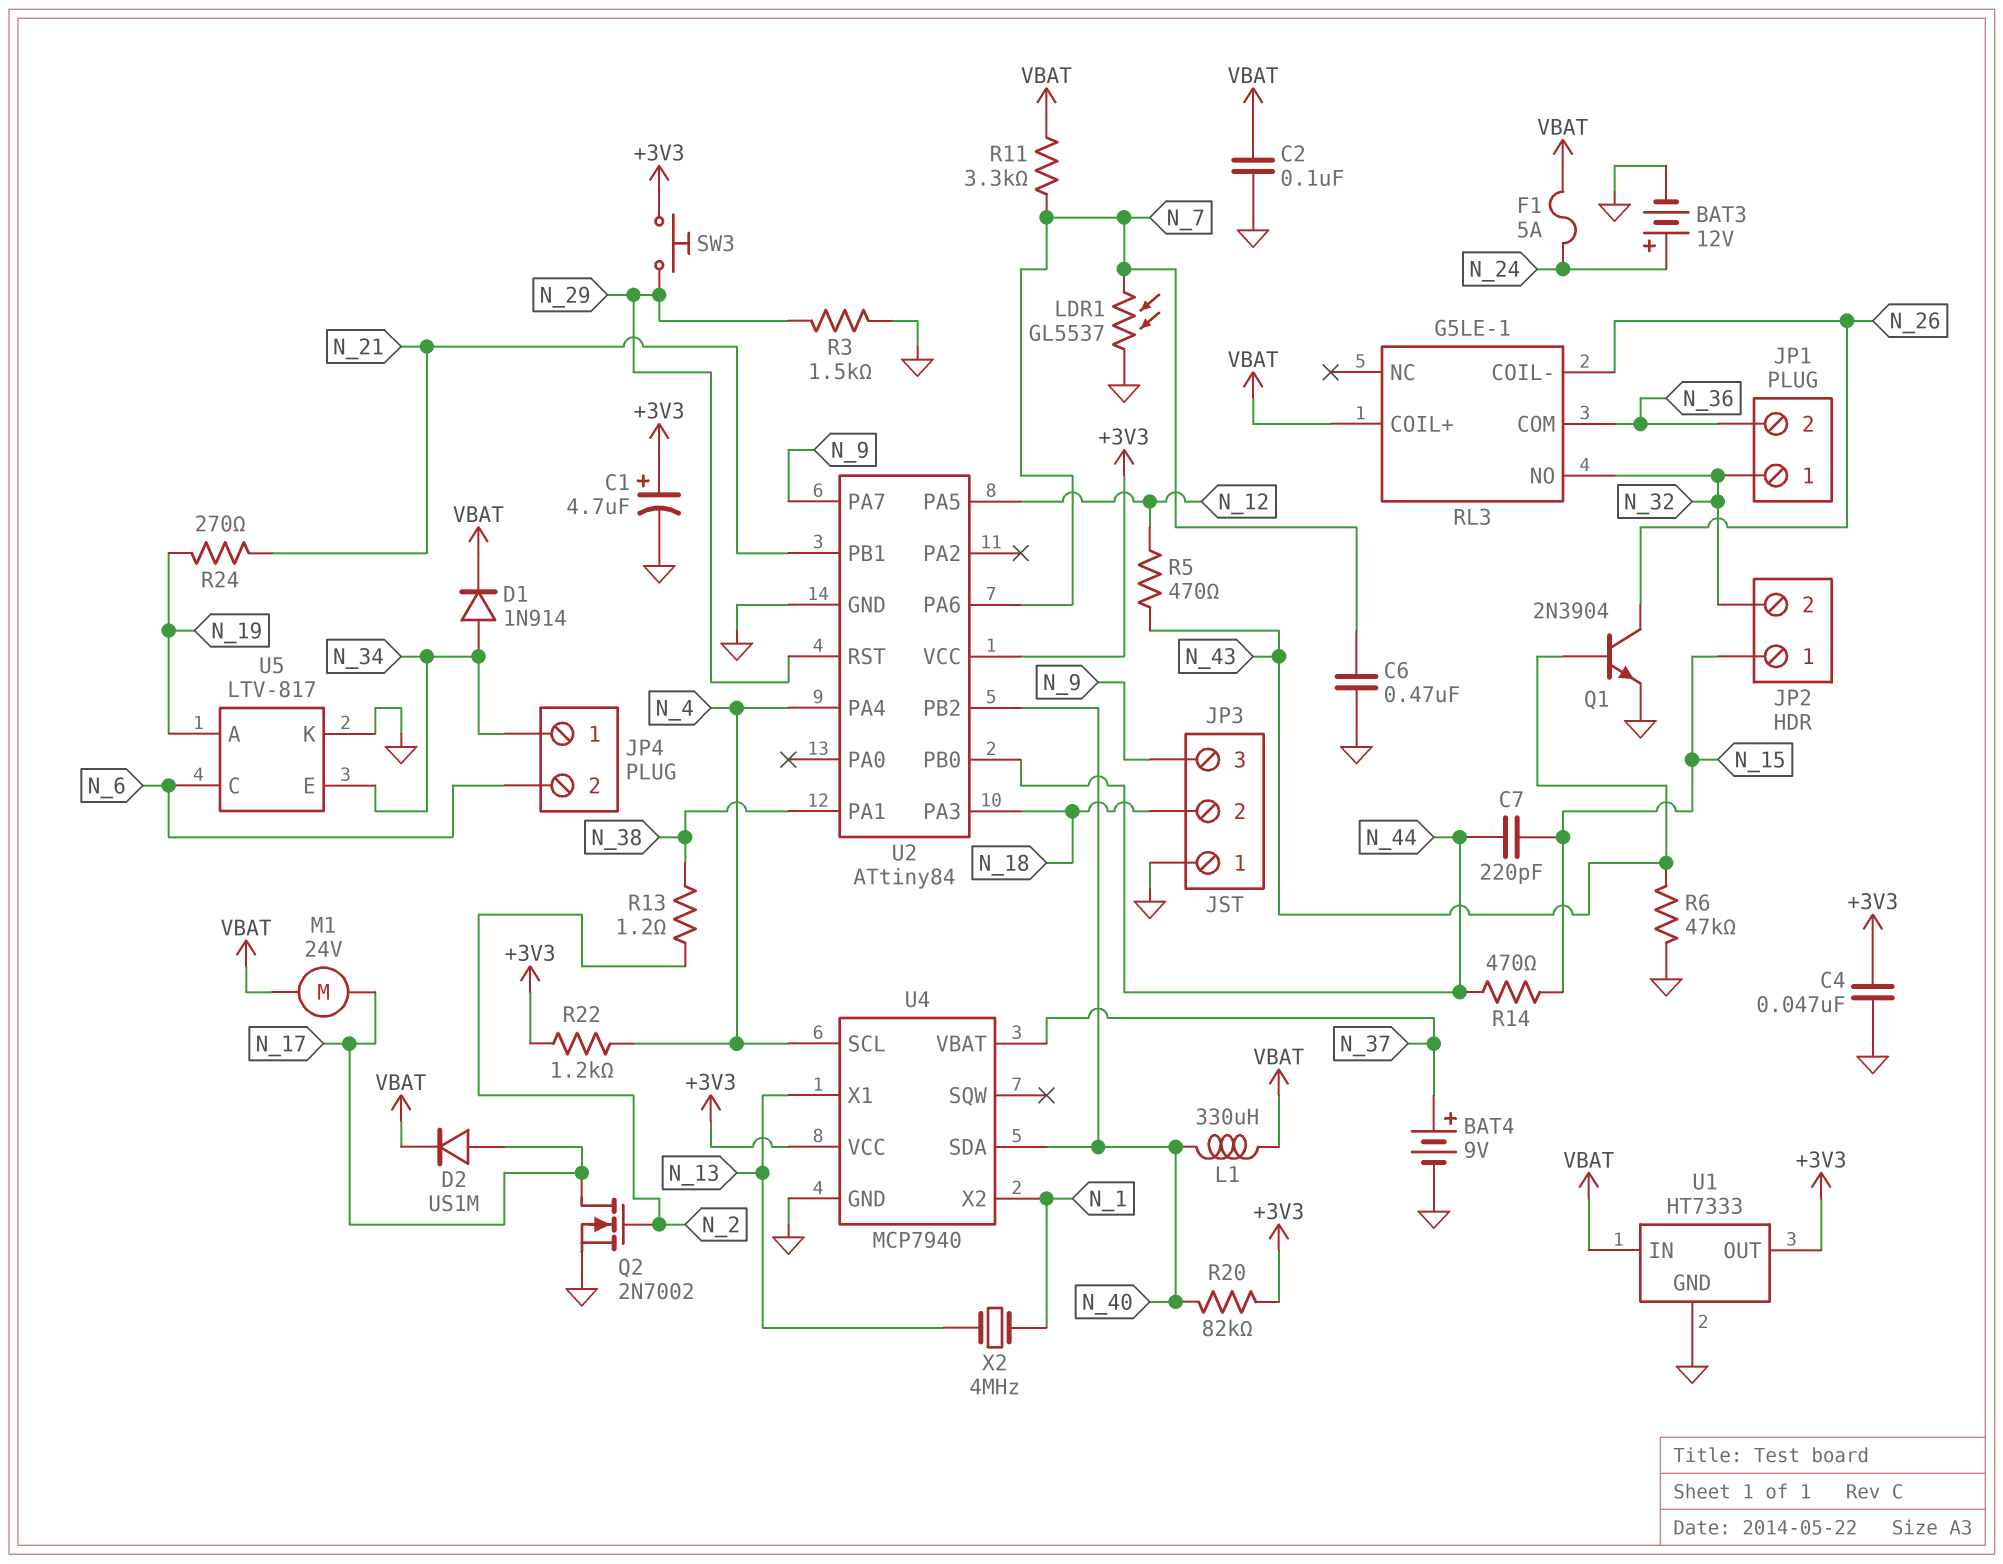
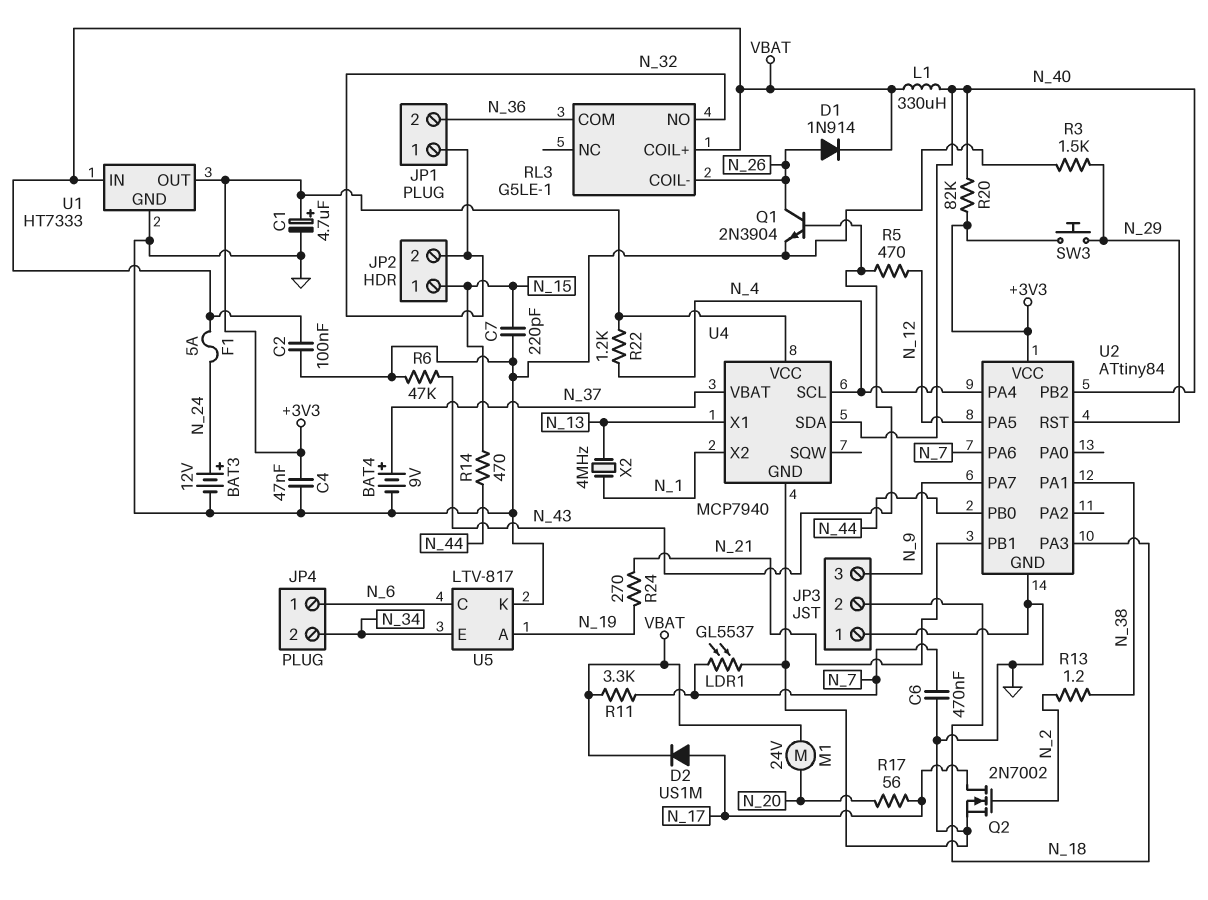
C7: 220pF (N_15, N_44) -> 220pF (GND, N_15)
D1: diode 1N914 (A N_34, K VBAT) -> diode 1N914 (A N_26, K VBAT)
JP4 pin 1: N_34 -> N_6
JP4 pin 2: N_6 -> N_34
M1: motor 24V (N_17, VBAT) -> motor 24V (N_20, VBAT)
R17: none -> 56 (N_17, N_20)

